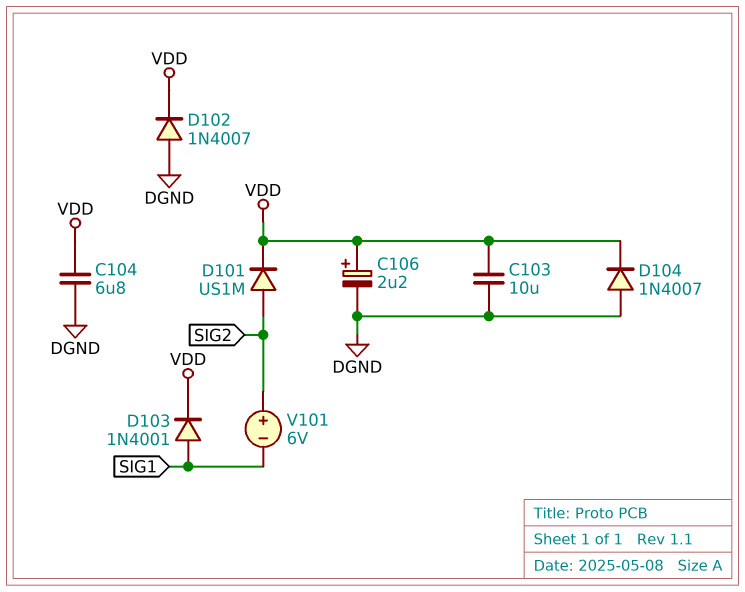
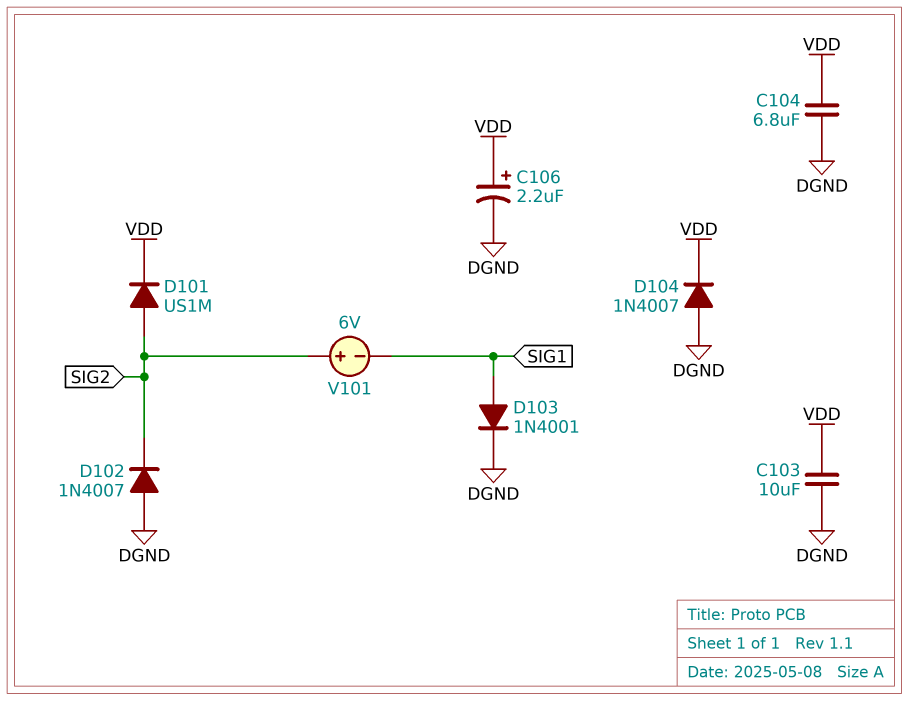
D102: diode 1N4007 (A DGND, K VDD) -> diode 1N4007 (A DGND, K SIG2)
D103: diode 1N4001 (A SIG1, K VDD) -> diode 1N4001 (A SIG1, K DGND)

